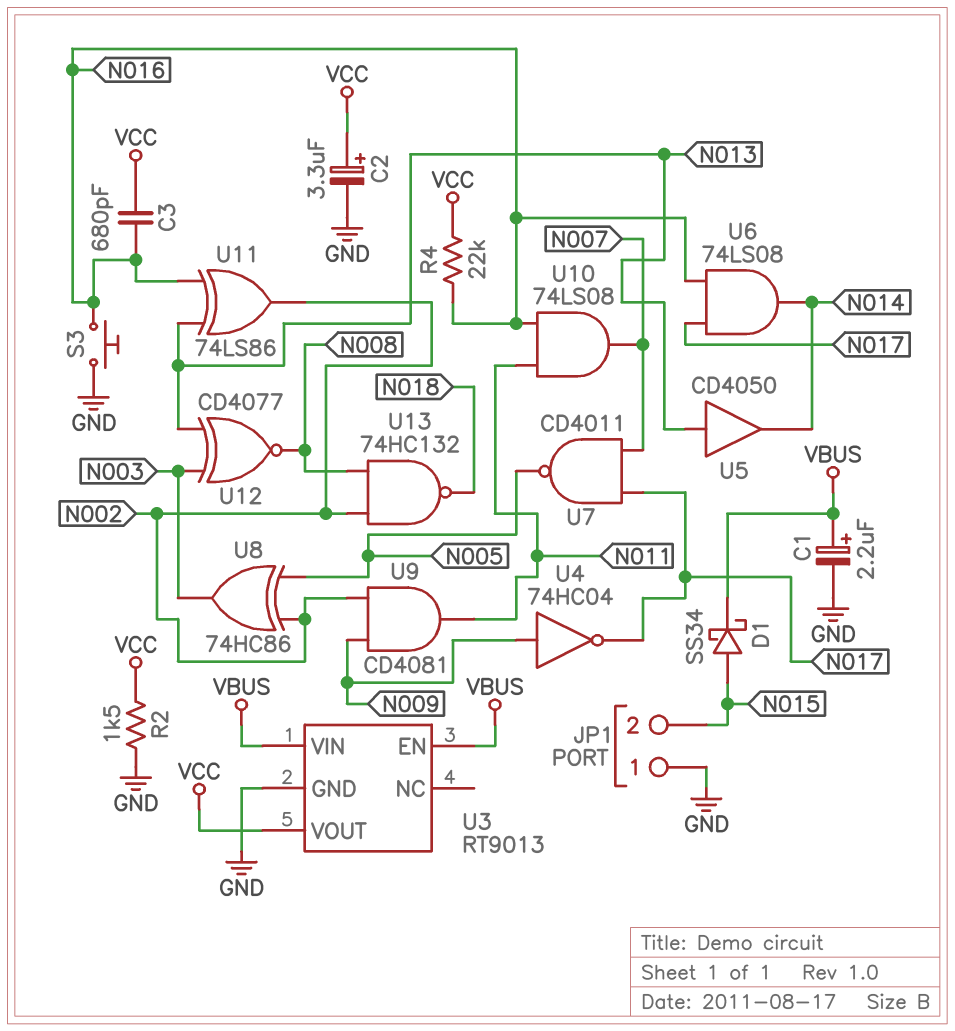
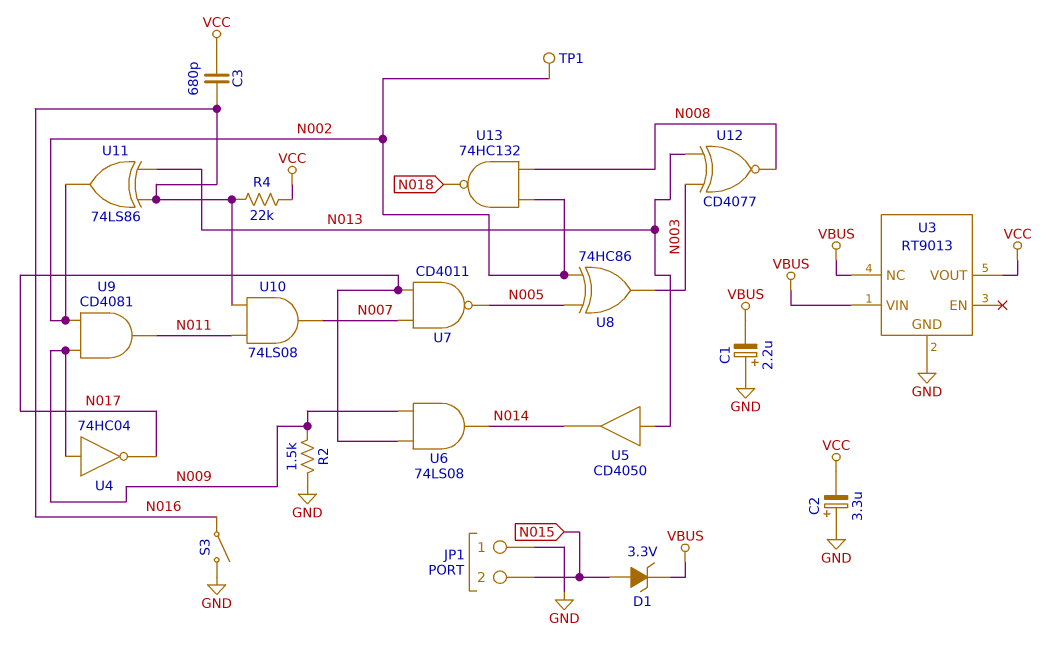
C1: 2.2uF (plus VBUS, minus GND) -> 2.2uF (plus GND, minus VBUS)
C2: 3.3uF (plus VCC, minus GND) -> 3.3uF (plus GND, minus VCC)
D1: schottky SS34 (A N015, K VBUS) -> zener 3.3V (A N015, K VBUS)
R2: 1.5k (GND, VCC) -> 1.5k (GND, N009)
S3: button (GND, N016) -> switch (GND, N016)
TP1: none -> test point (N002)
U3 pin EN: VBUS -> none
U3 pin NC: none -> VBUS
U6: AND 74LS08 (in N016, in N017, out N014) -> AND 74LS08 (in N009, in N017, out N014)

